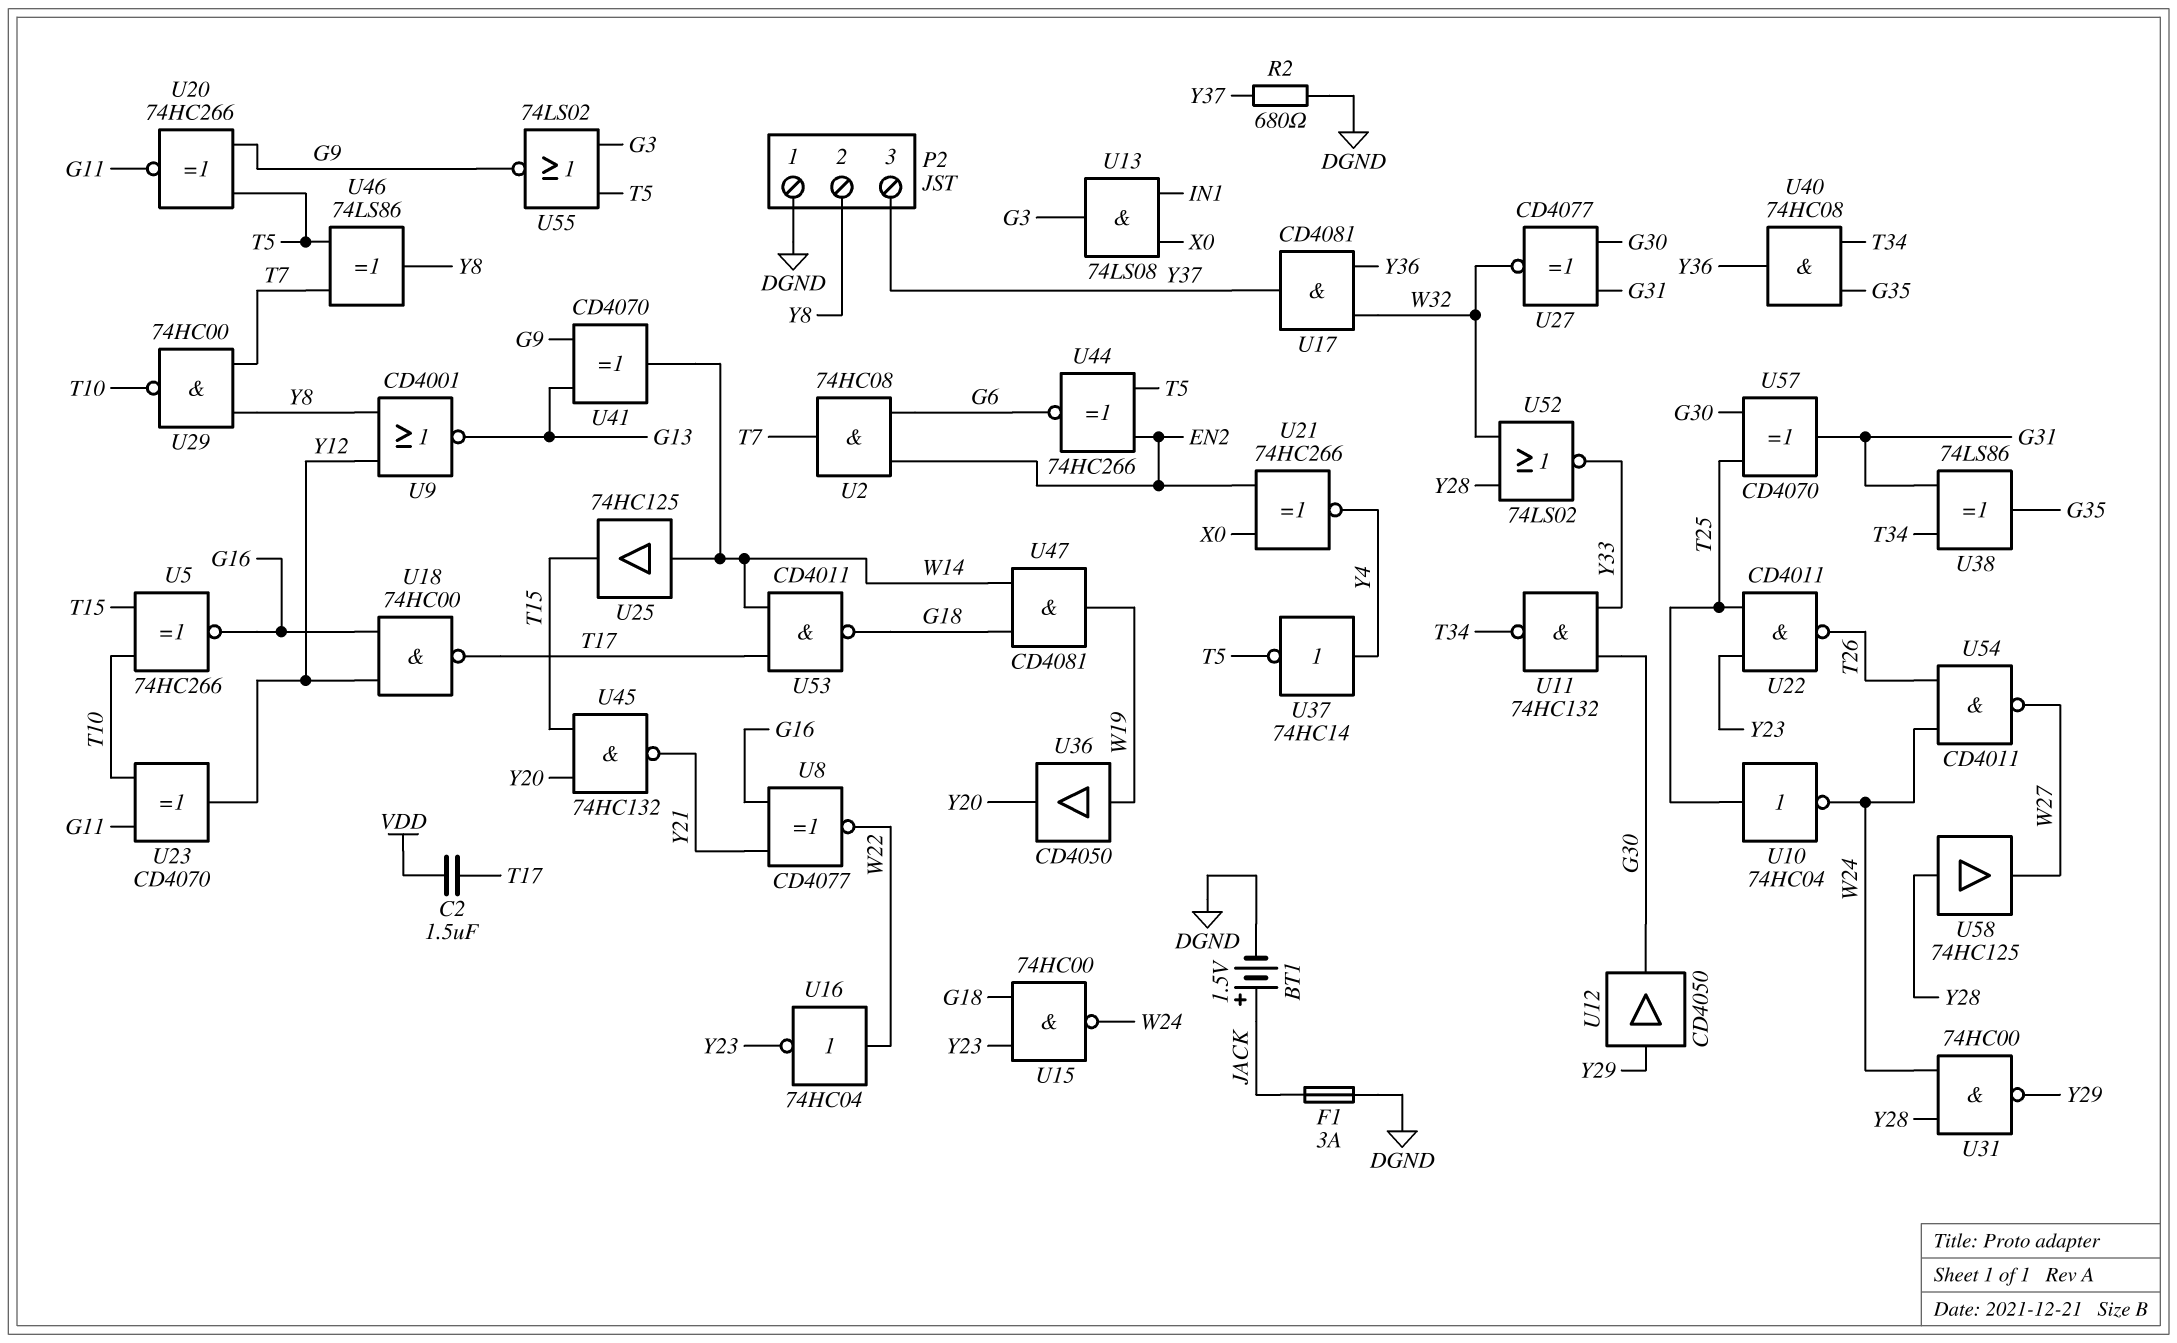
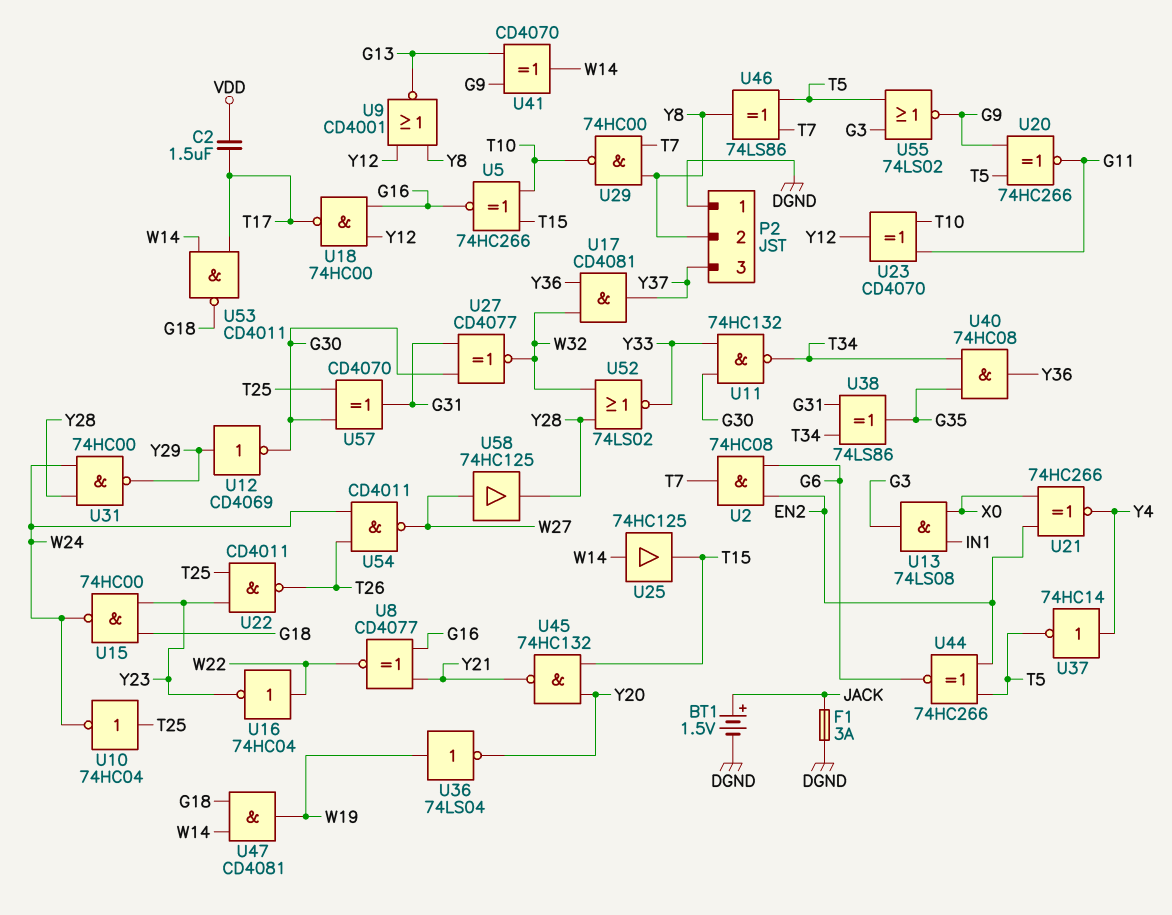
R2: 680 (DGND, Y37) -> none
U12: buffer CD4050 (in Y29, out G30) -> NOT CD4069 (in Y29, out G30)
U36: buffer CD4050 (in W19, out Y20) -> NOT 74LS04 (in W19, out Y20)
U58: buffer 74HC125 (in Y28, out W27) -> buffer 74HC125 (in W27, out Y28)

